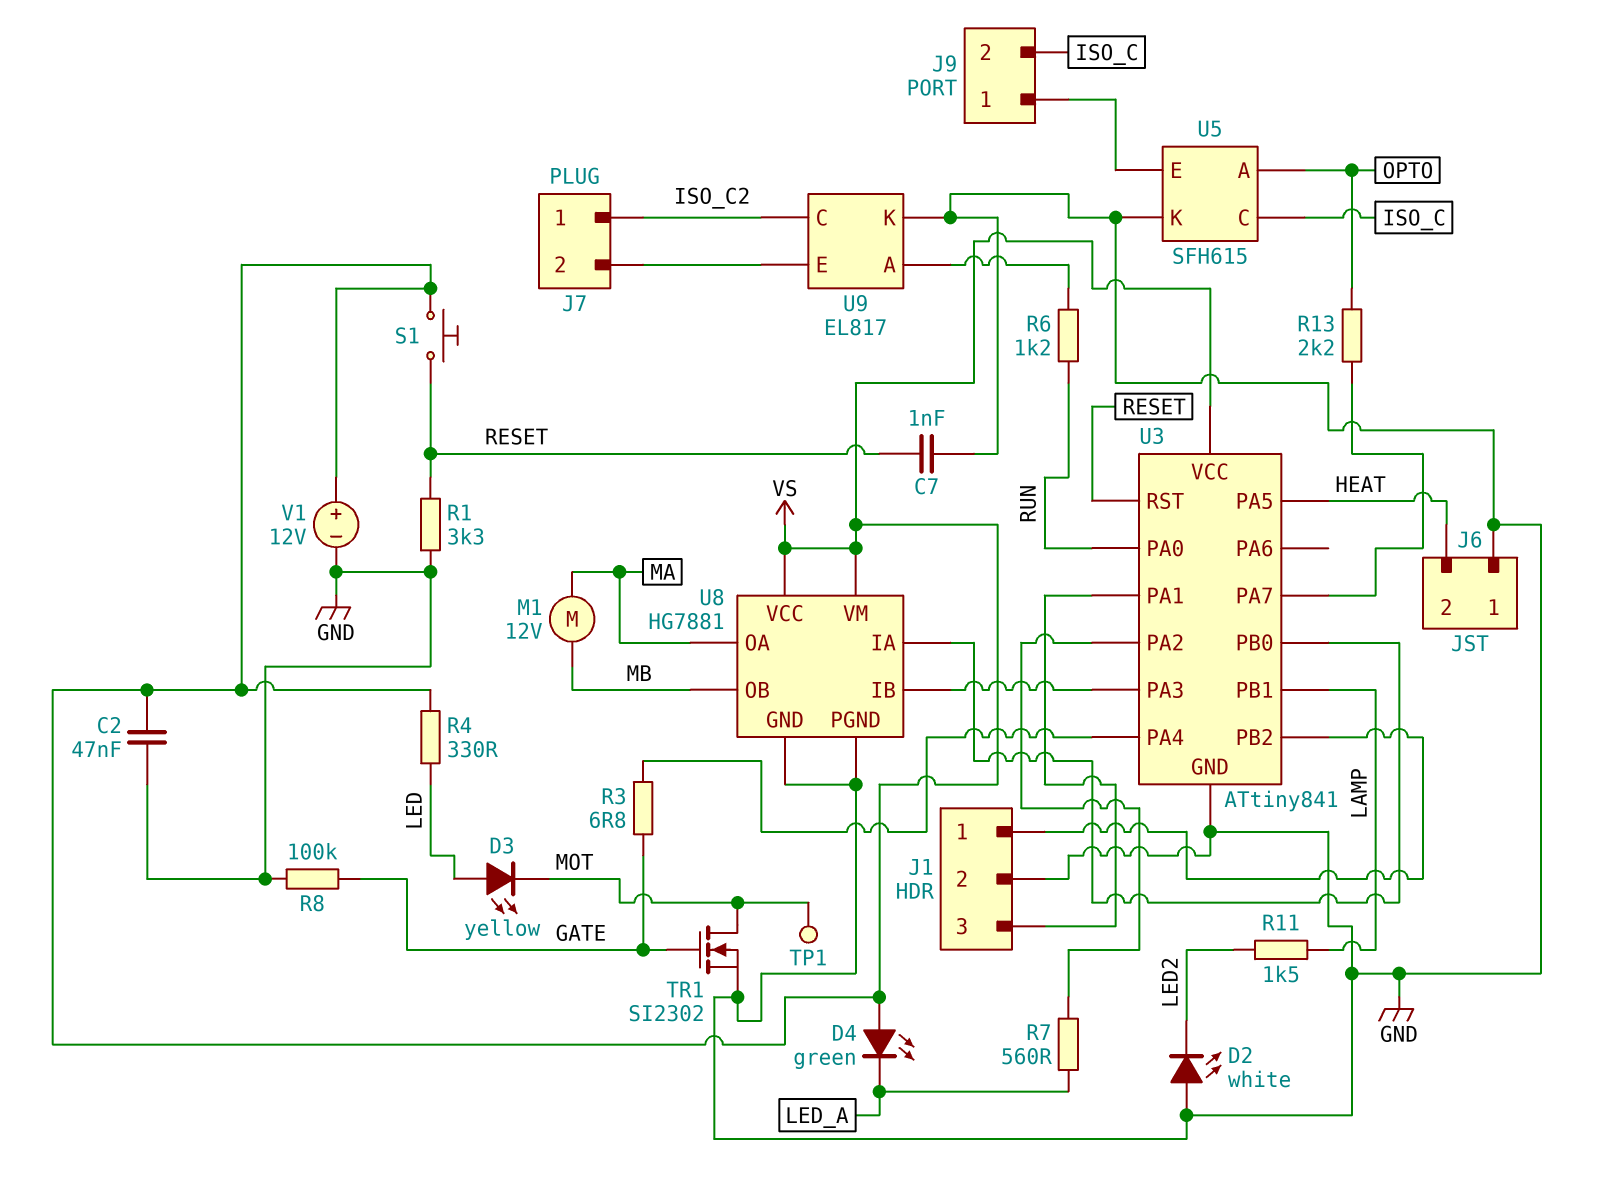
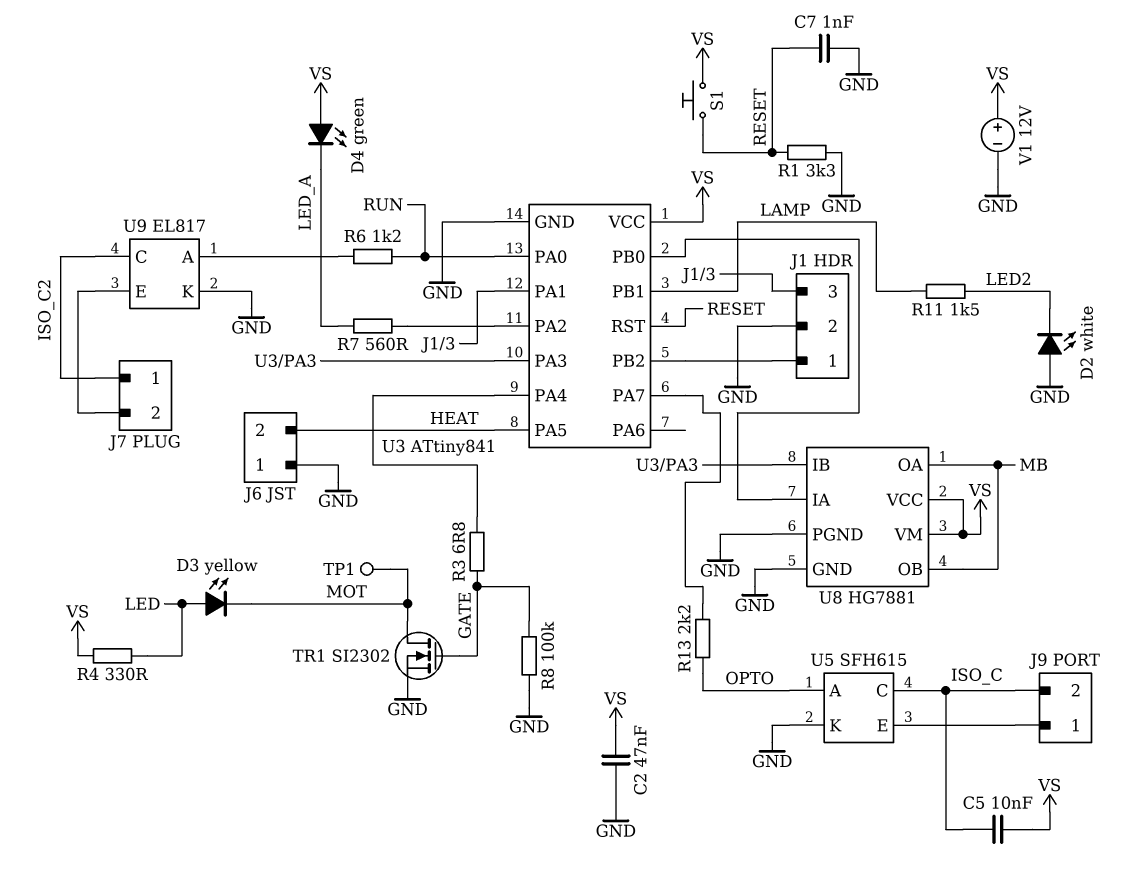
C5: none -> 10nF (ISO_C, VS)
M1: motor 12V (MA, MB) -> none
U8 pin OA: MA -> MB

